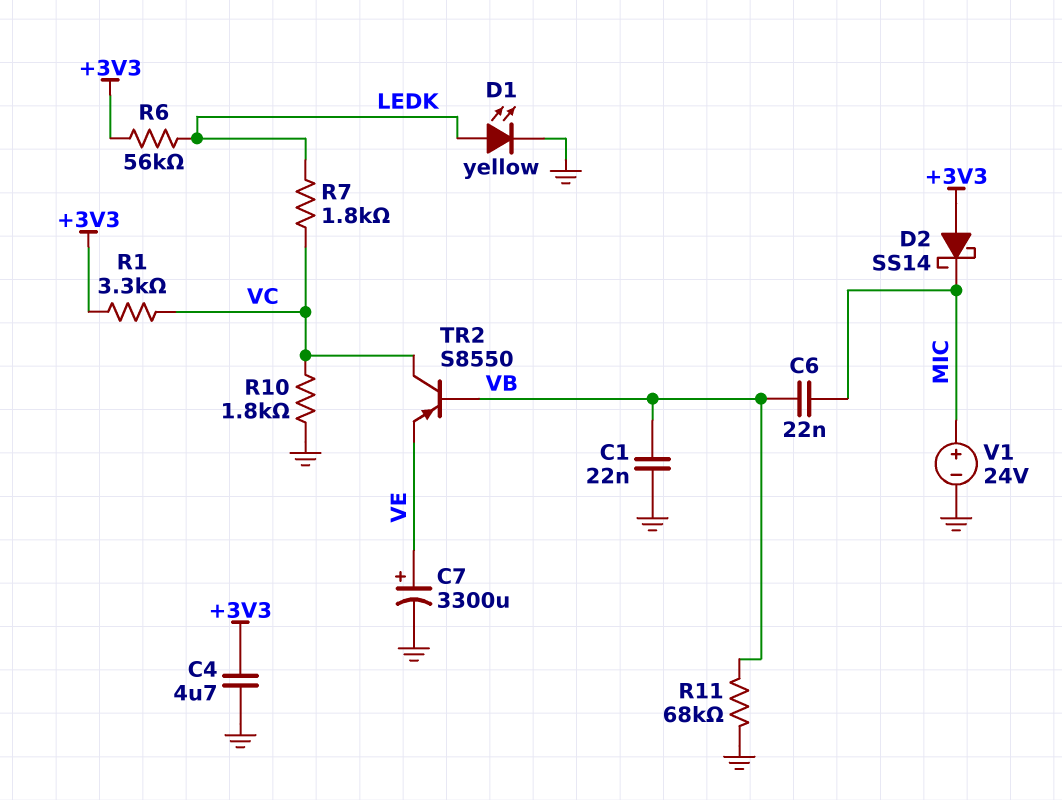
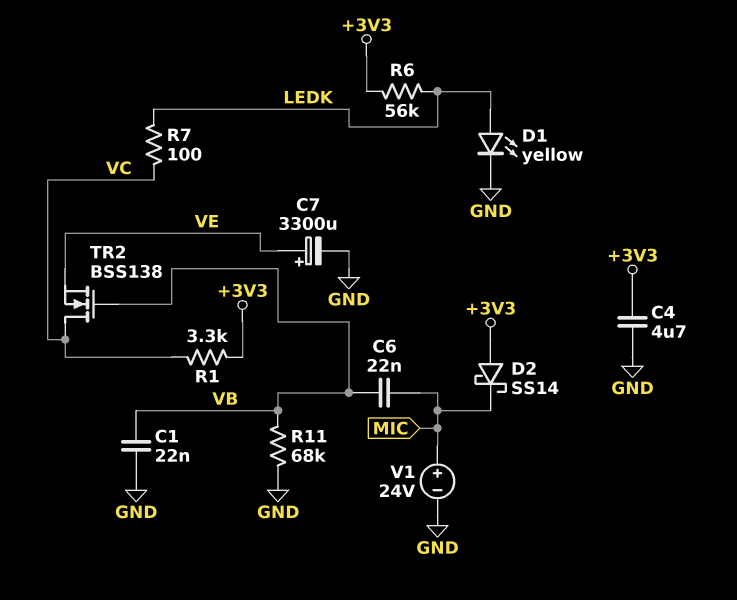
R7: 1.8k (LEDK, VC) -> 100 (LEDK, VC)
R10: 1.8k (GND, VC) -> none
TR2: PNP S8550 (B VB, C VC, E VE) -> NMOS BSS138 (G VB, D VC, S VE)

